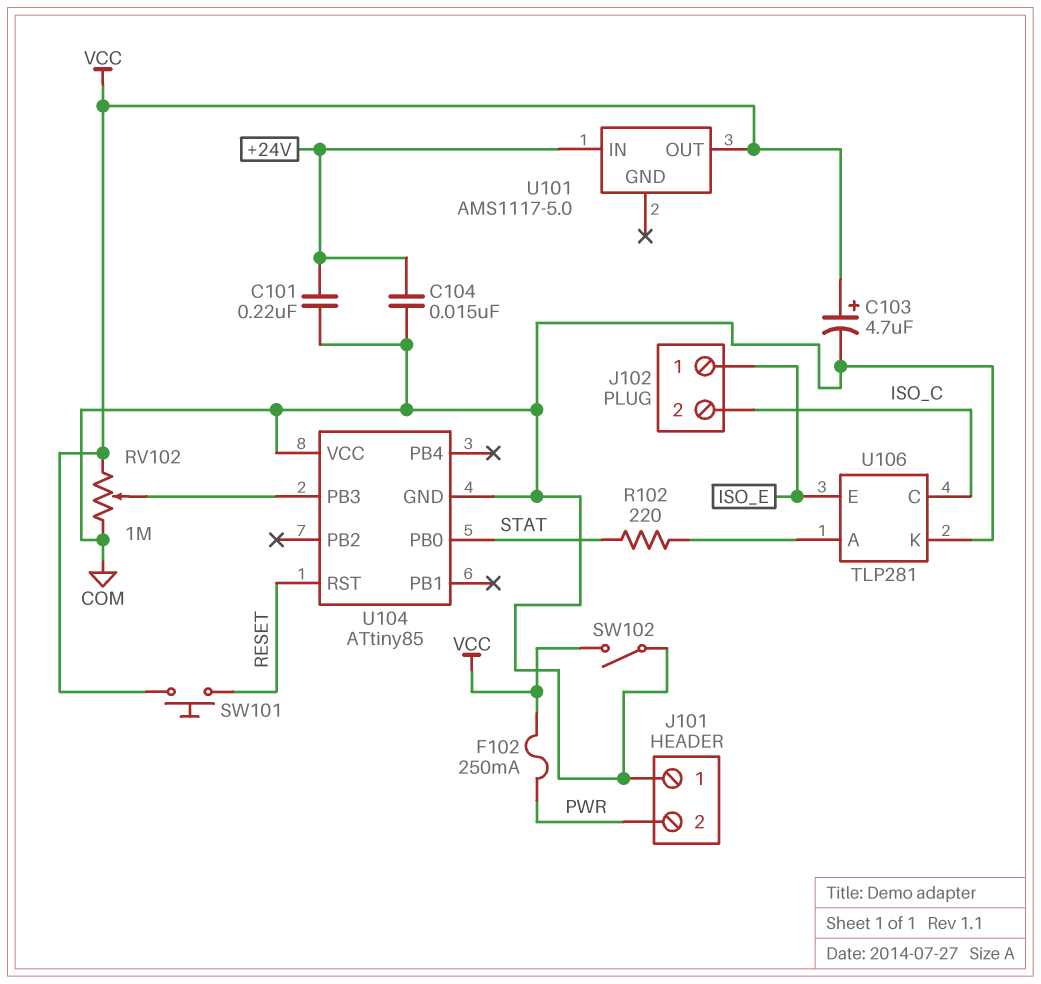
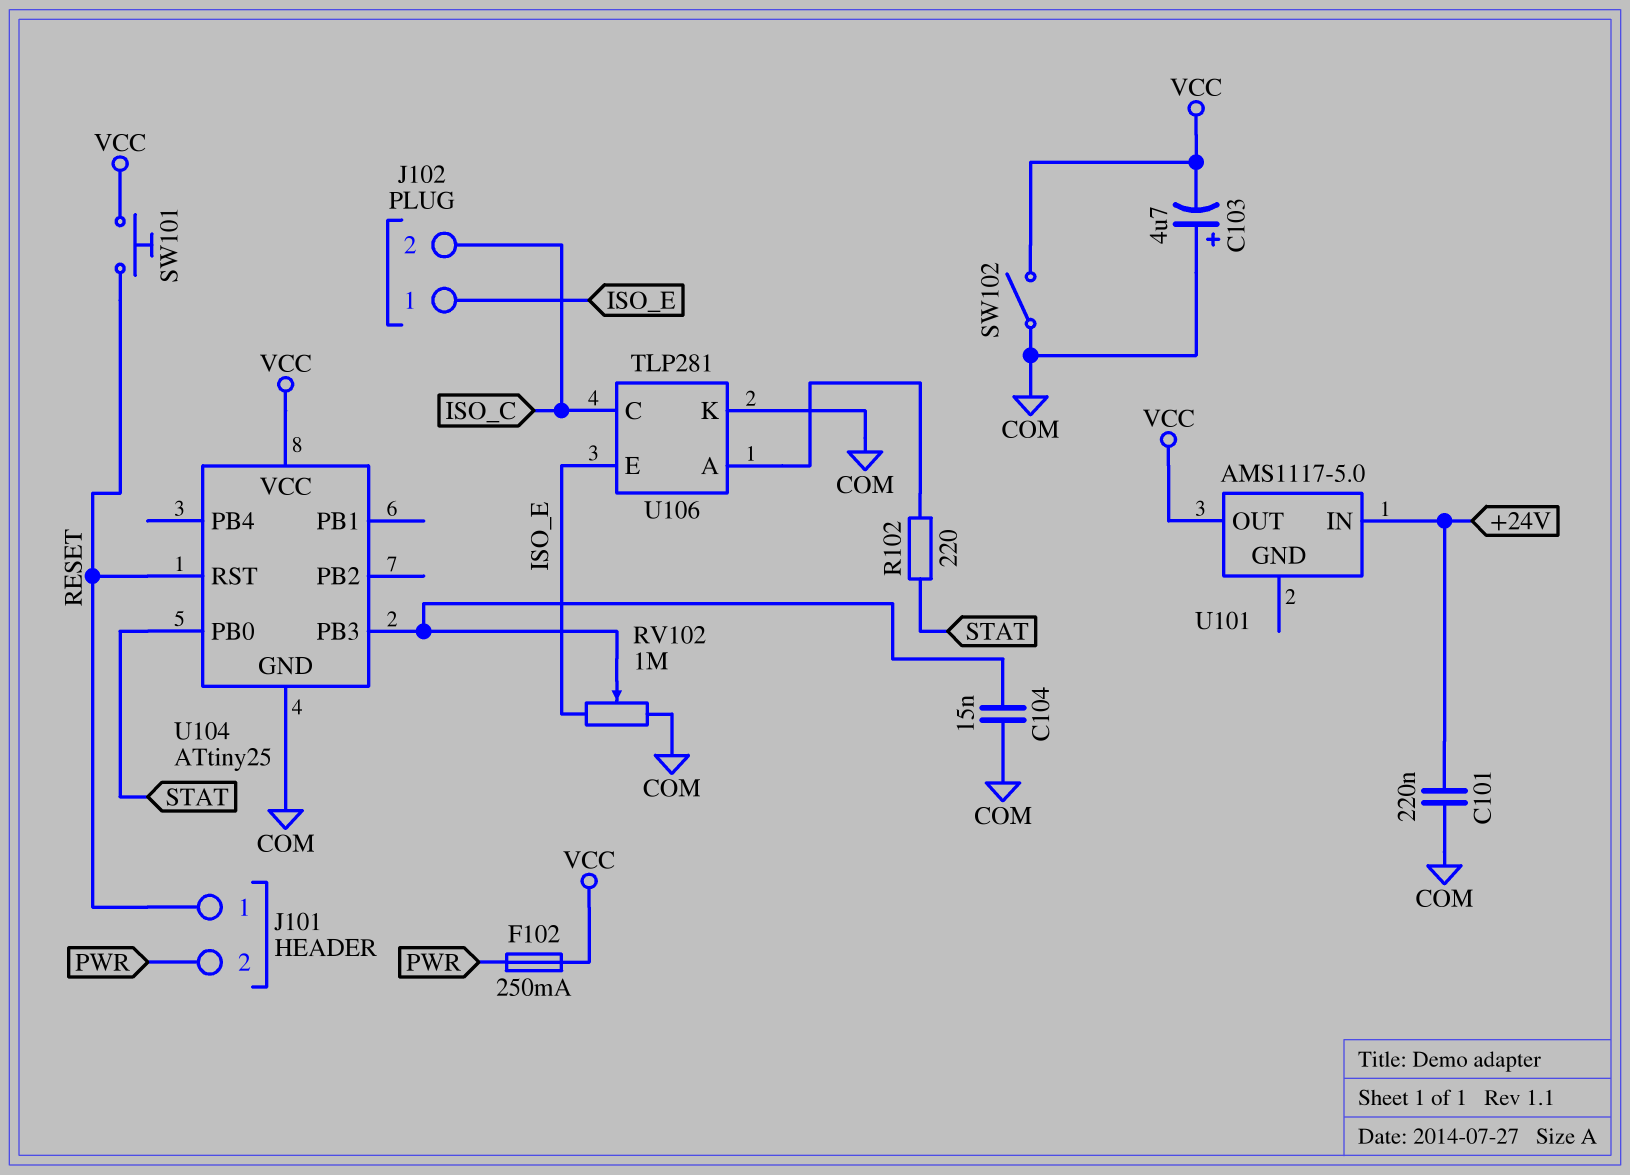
C103: 4.7uF (plus VCC, minus COM) -> 4.7uF (plus COM, minus VCC)
C104: 15nF (+24V, COM) -> 15nF (COM, U104/PB3)
J101 pin 1: COM -> RESET
RV102: 1M (COM, VCC, wiper U104/PB3) -> 1M (COM, ISO_E, wiper U104/PB3)
U104: ATtiny85 -> ATtiny25
U104 pin VCC: COM -> VCC

